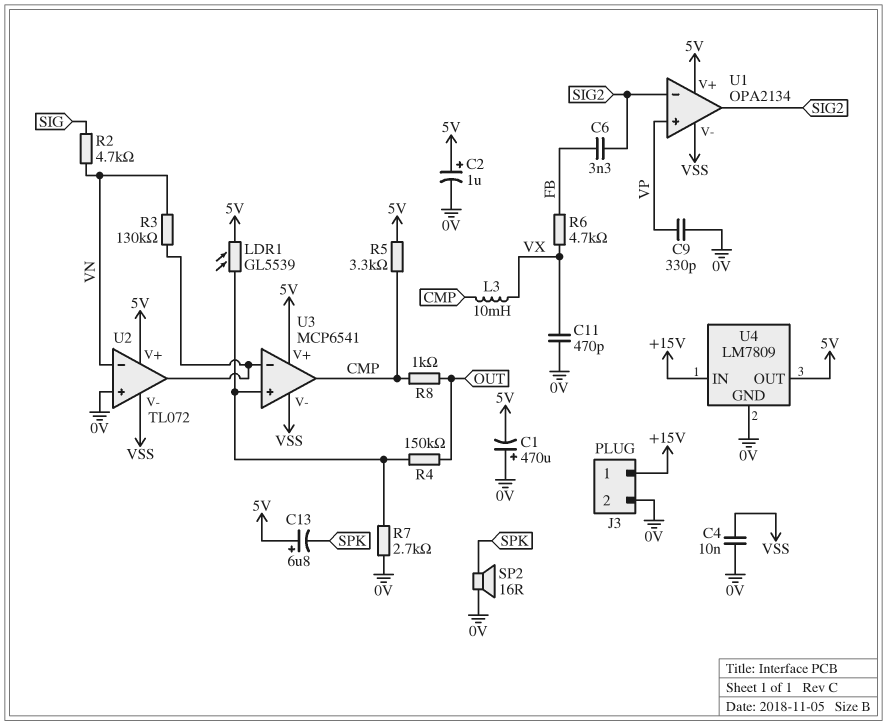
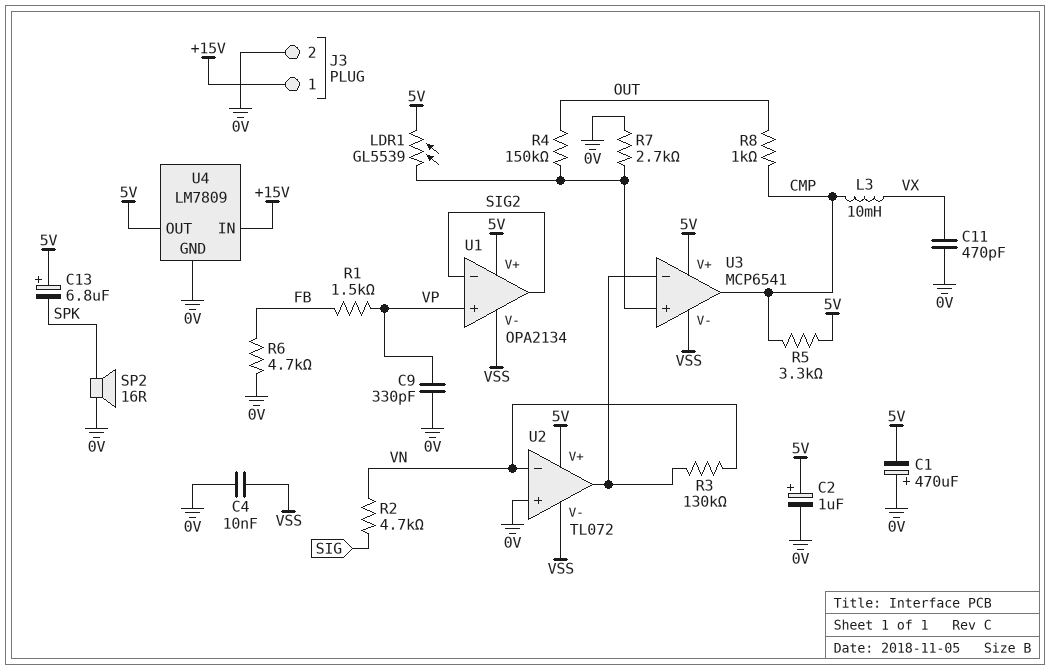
C6: 3.3nF (FB, SIG2) -> none
R1: none -> 1.5k (FB, VP)
R6: 4.7k (FB, VX) -> 4.7k (0V, FB)

